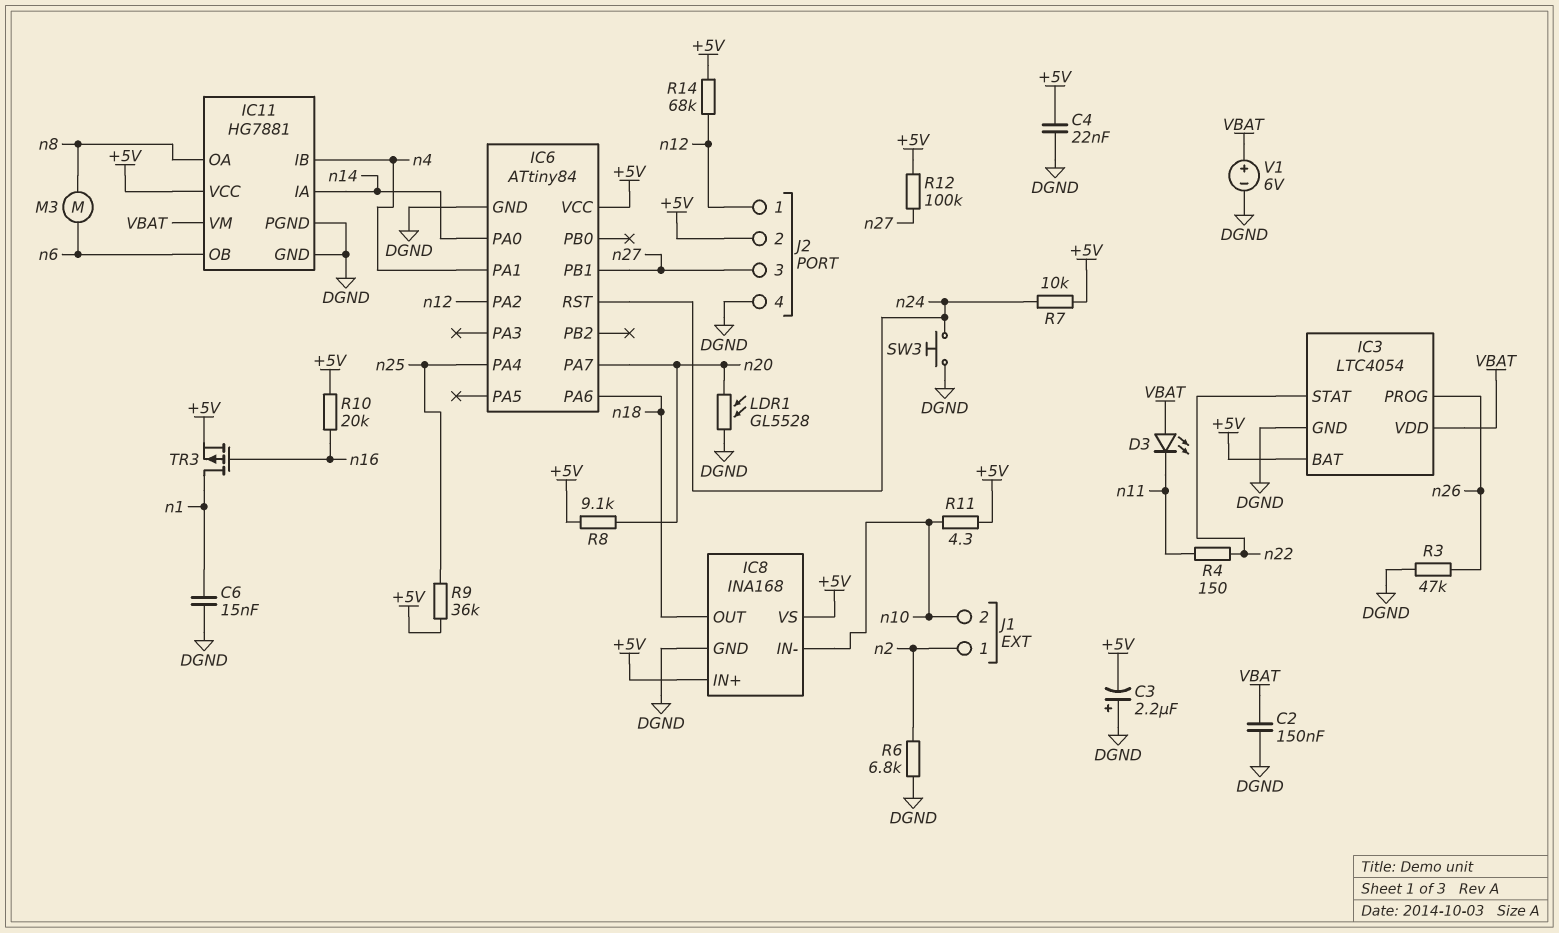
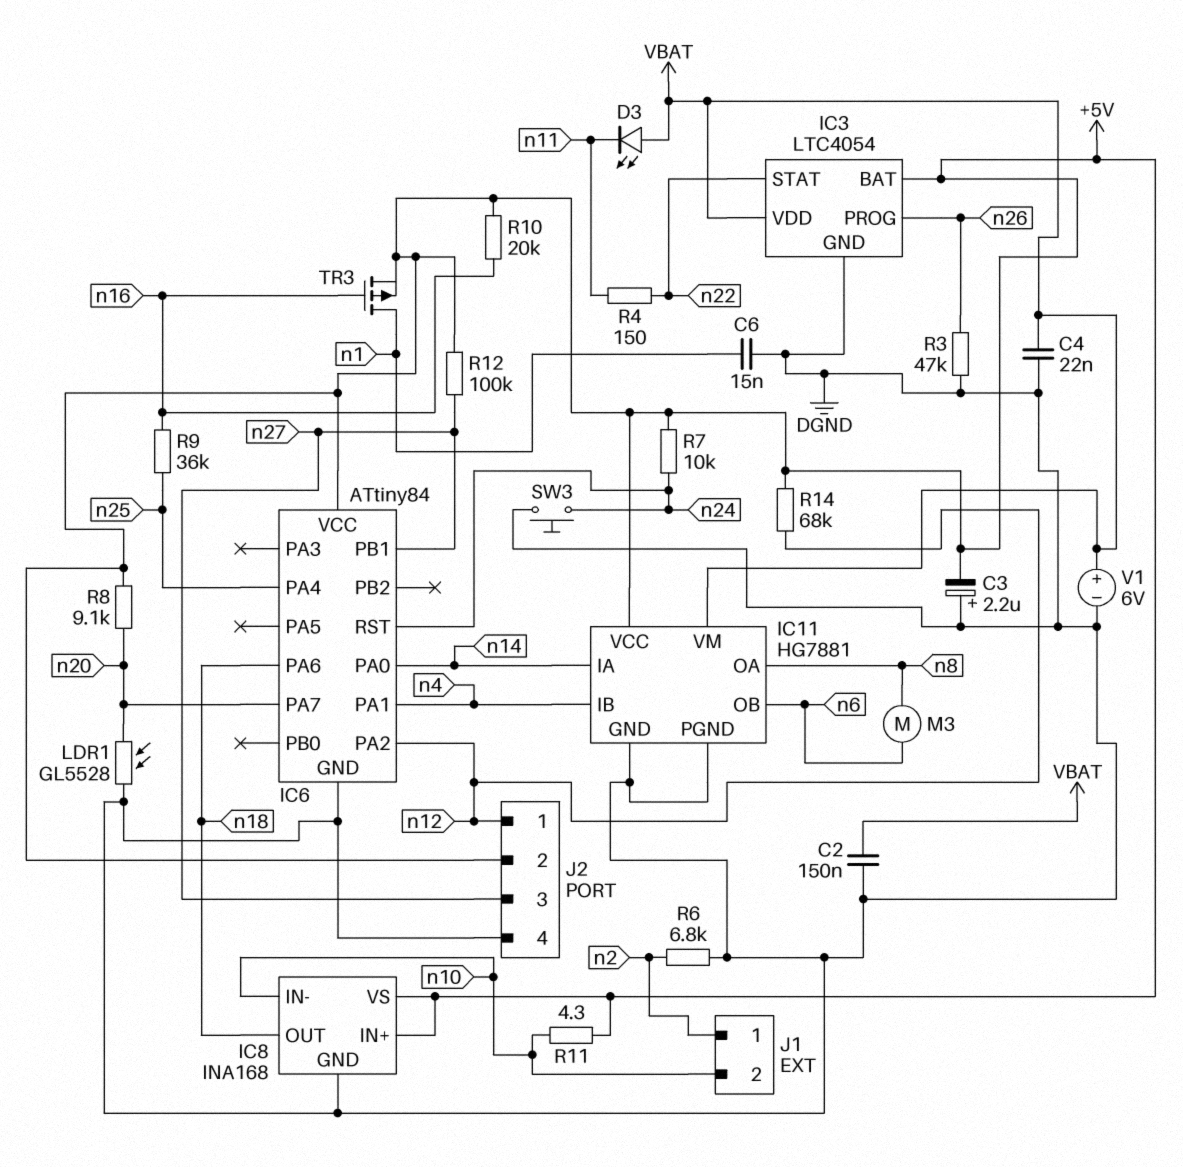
C4: 22nF (+5V, DGND) -> 22nF (DGND, VBAT)
R9: 36k (+5V, n25) -> 36k (n16, n25)

